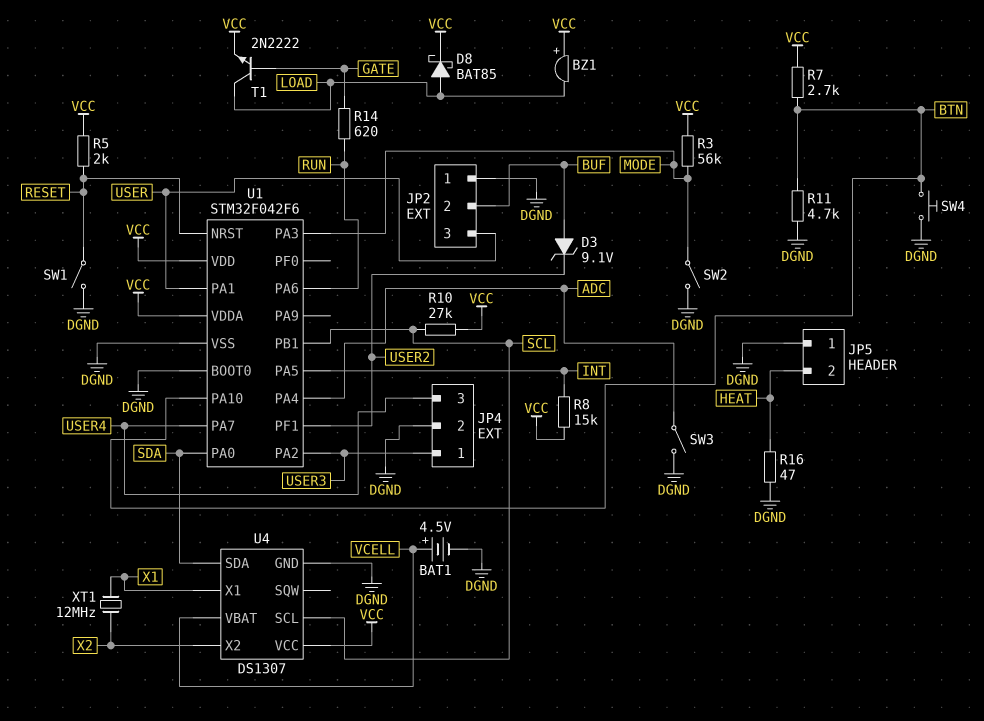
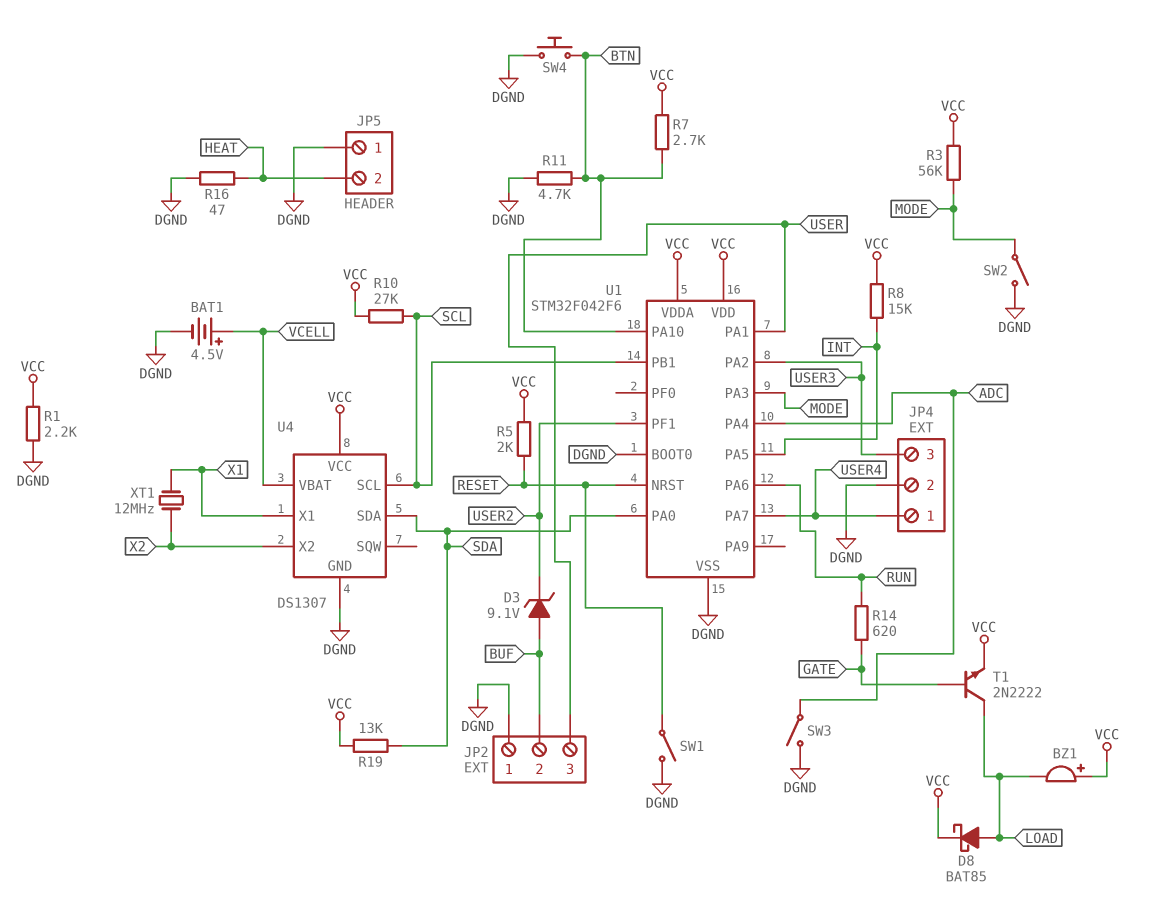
JP4 pin 1: USER3 -> USER4
JP4 pin 3: USER4 -> USER3
R1: none -> 2.2k (DGND, VCC)
R19: none -> 13k (SDA, VCC)

